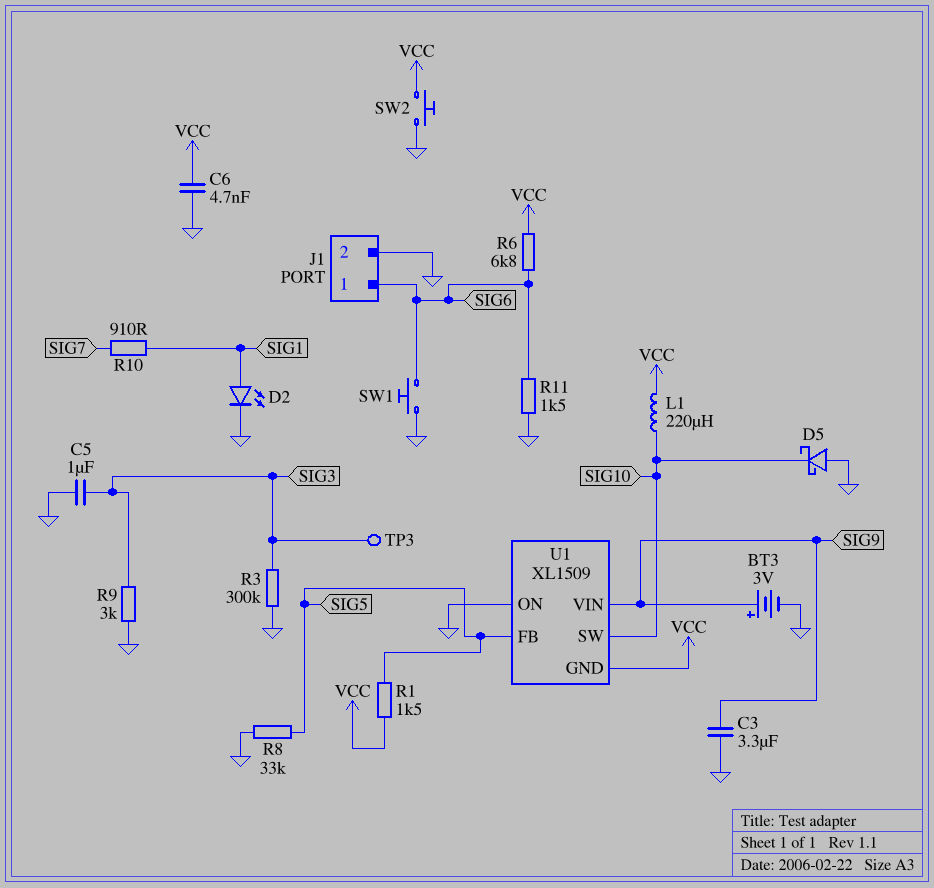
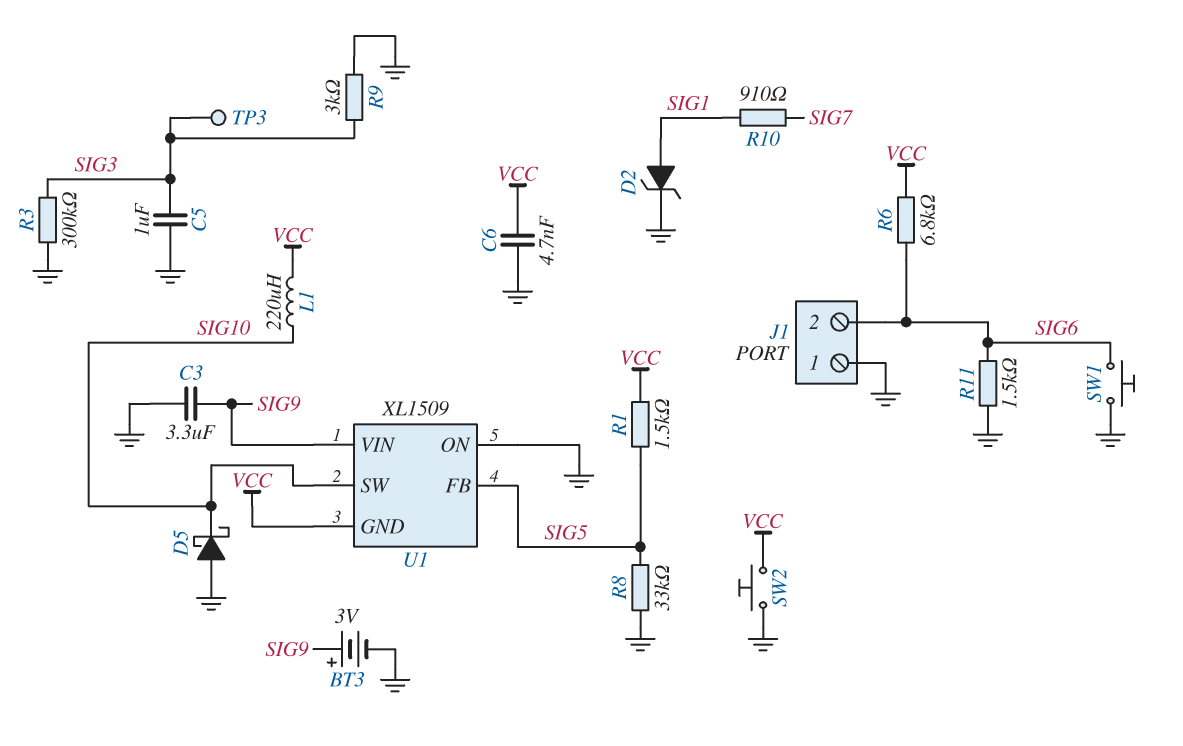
D2: LED (A SIG1, K GND) -> zener (A SIG1, K GND)
J1 pin 1: SIG6 -> GND
J1 pin 2: GND -> SIG6

